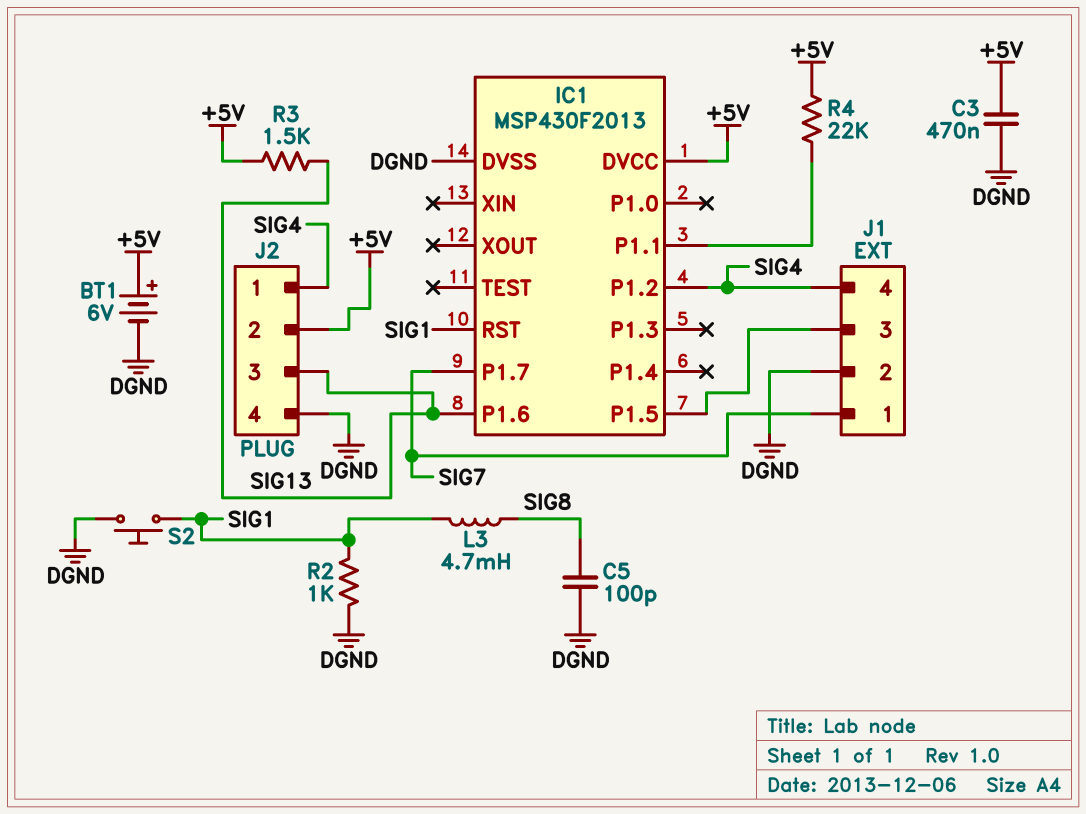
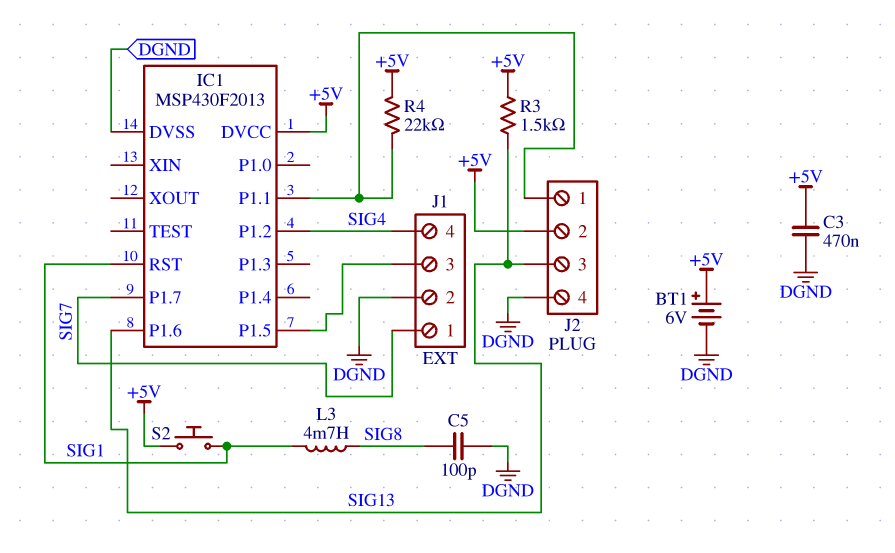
J2 pin 1: SIG4 -> IC1/P1.1
R2: 1k (DGND, SIG1) -> none
S2: button (DGND, SIG1) -> button (+5V, SIG1)

